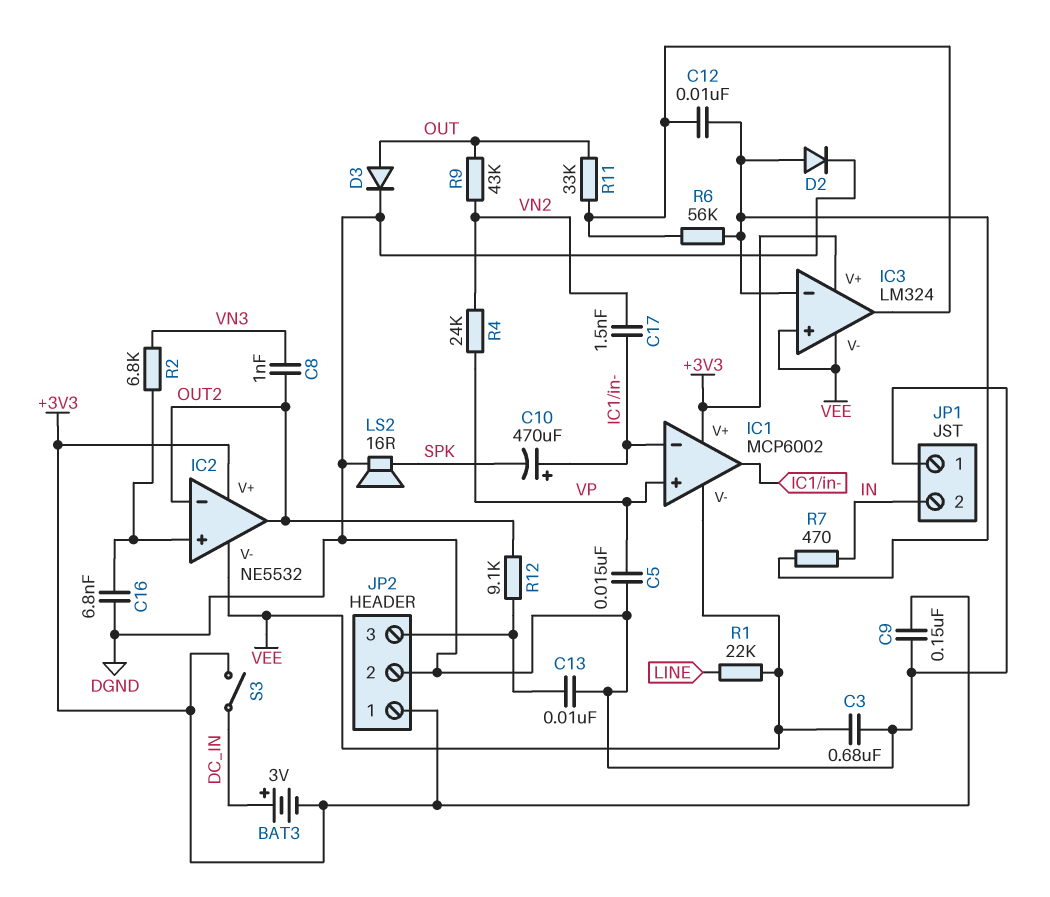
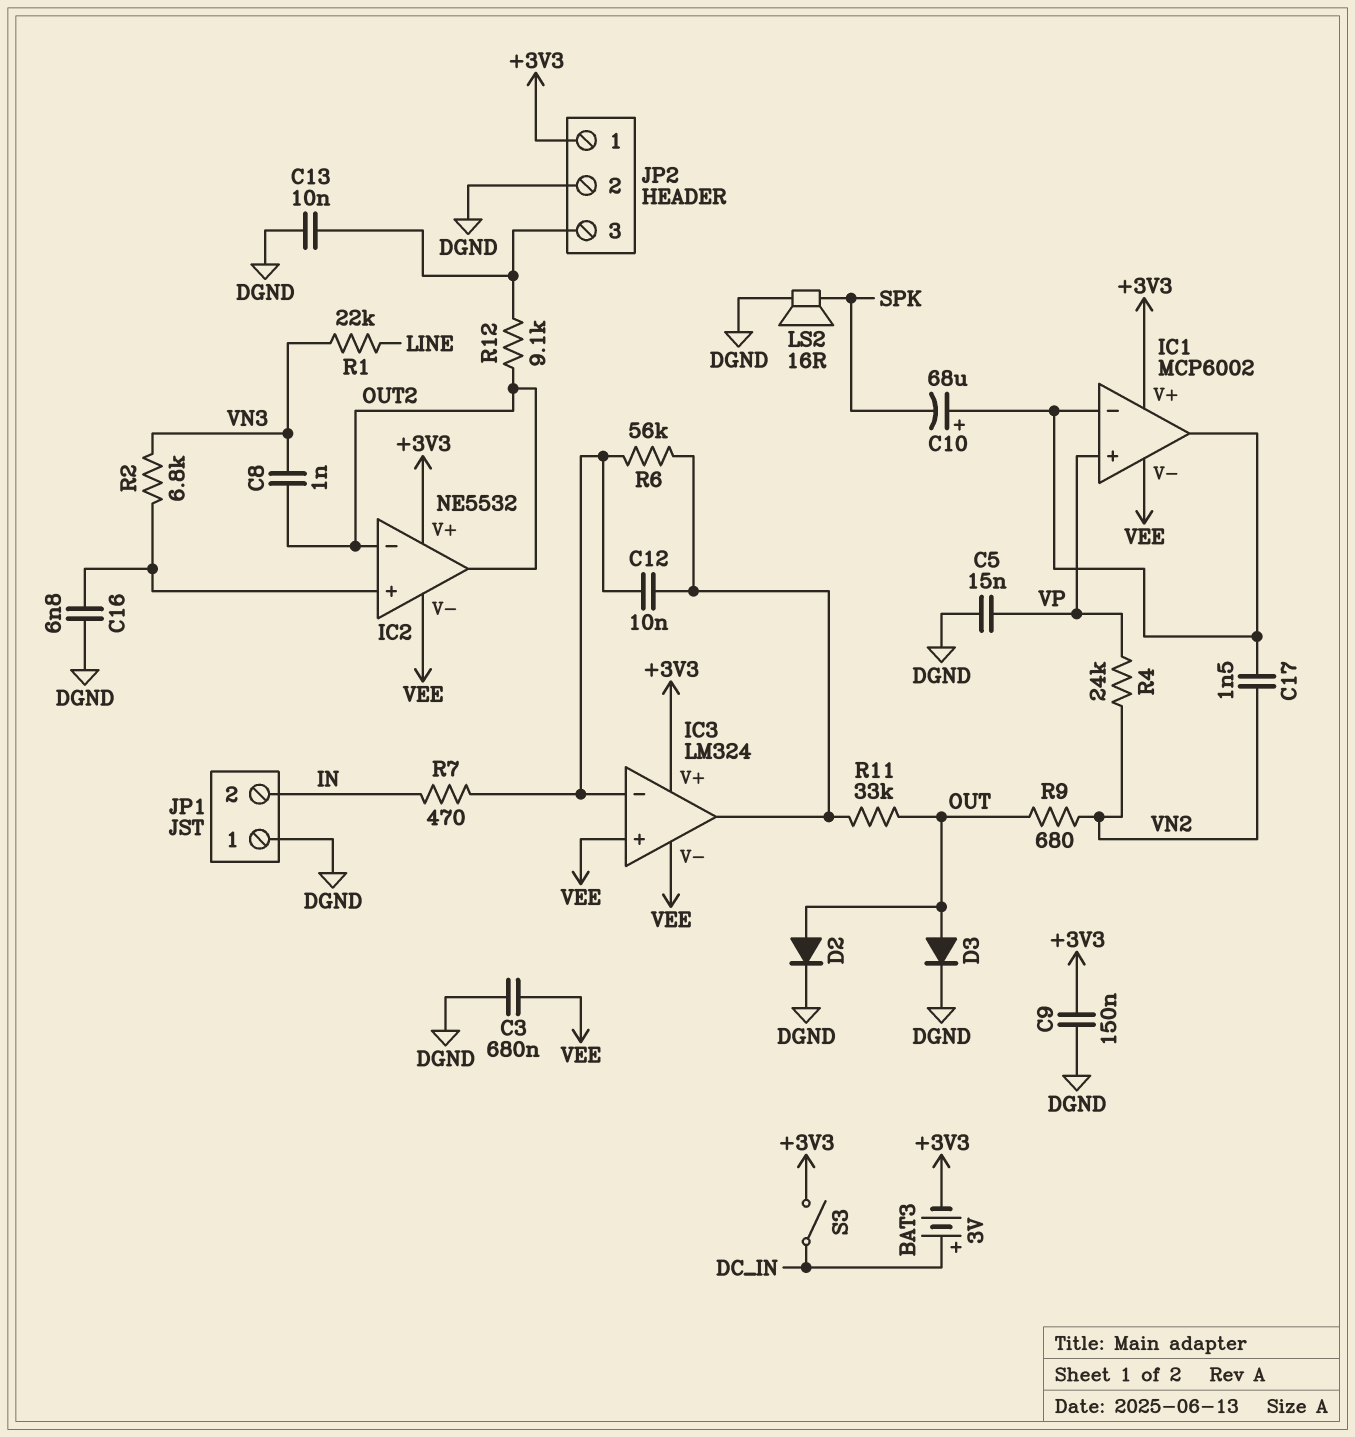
C10: 470uF (plus IC1/in-, minus SPK) -> 68uF (plus IC1/in-, minus SPK)
D2: diode (A IC3/in-, K DGND) -> diode (A OUT, K DGND)
R1: 22k (LINE, VEE) -> 22k (LINE, VN3)
R9: 43k (OUT, VN2) -> 680 (OUT, VN2)

